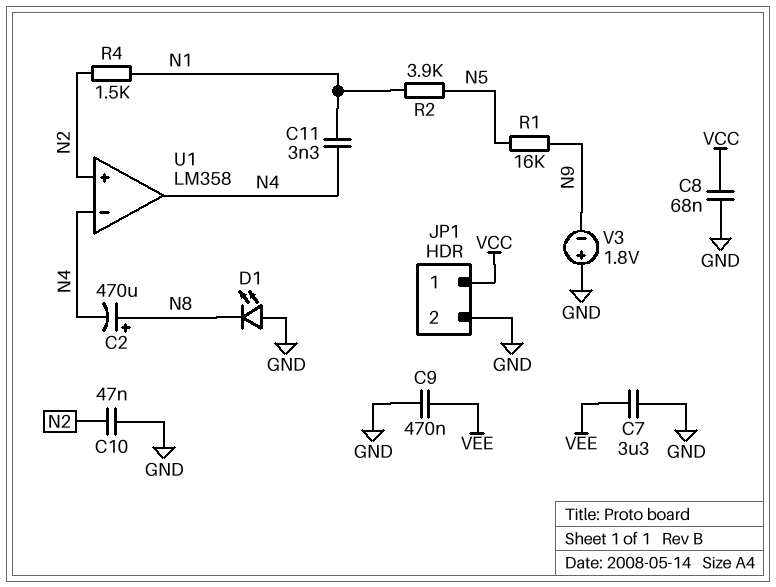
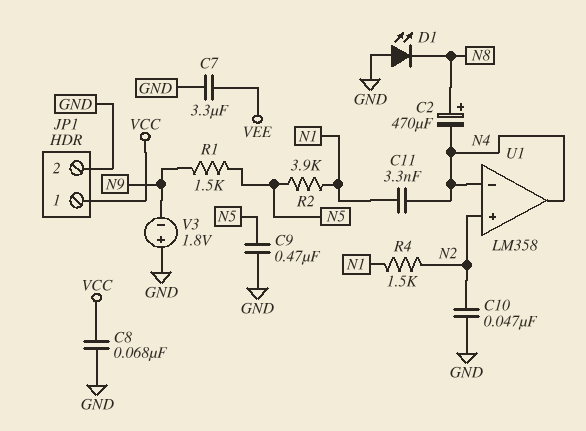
C9: 470nF (GND, VEE) -> 470nF (GND, N5)
R1: 16k (N5, N9) -> 1.5k (N5, N9)

